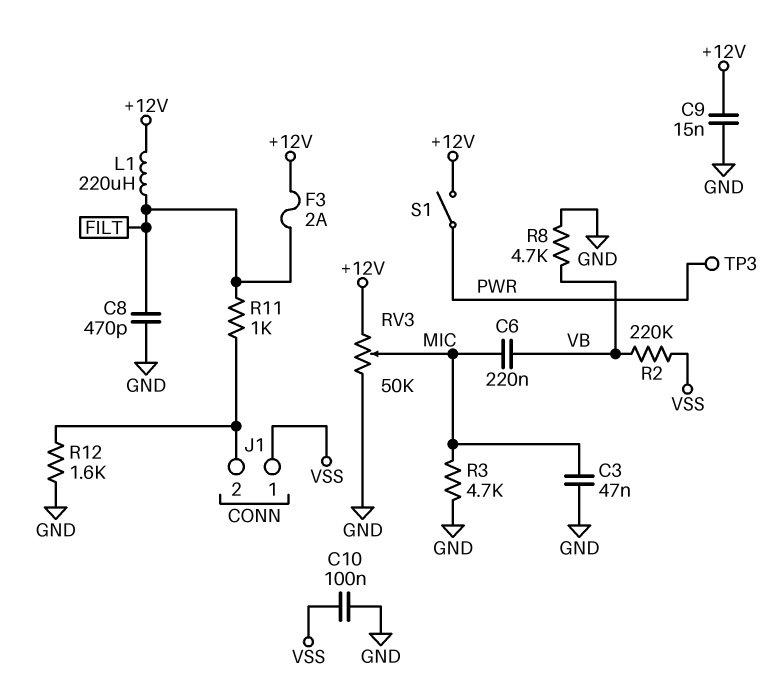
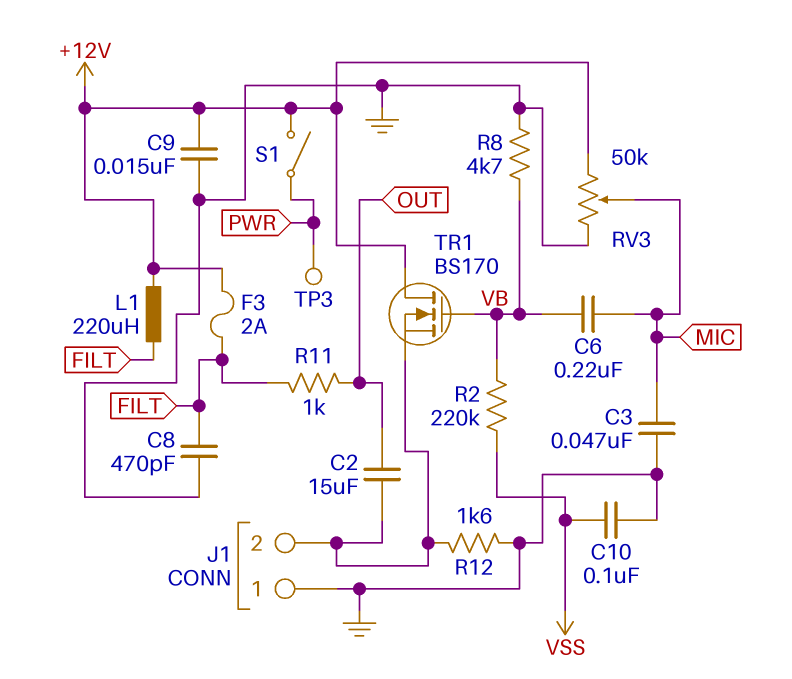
C2: none -> 15uF (J1/2, OUT)
J1 pin 1: VSS -> GND
R3: 4.7k (GND, MIC) -> none
R11: 1k (FILT, J1/2) -> 1k (FILT, OUT)
TR1: none -> NMOS BS170 (G VB, D +12V, S J1/2)

